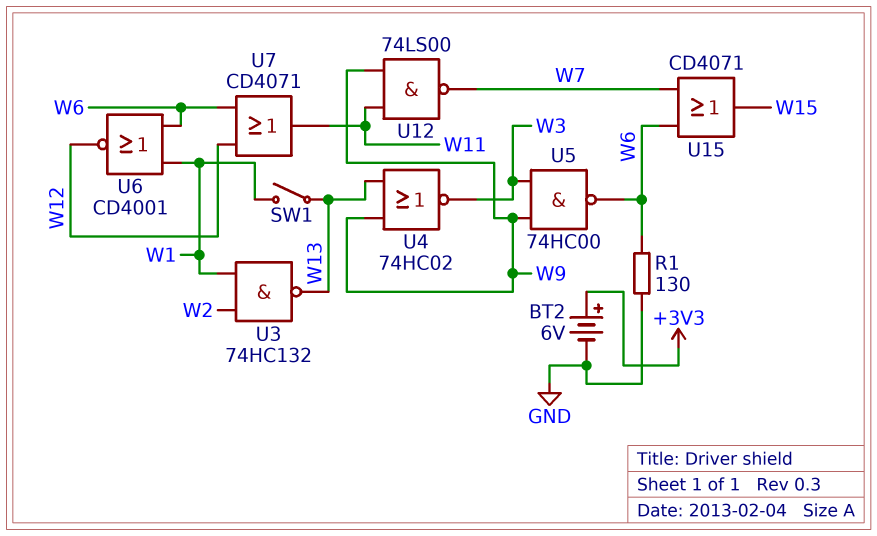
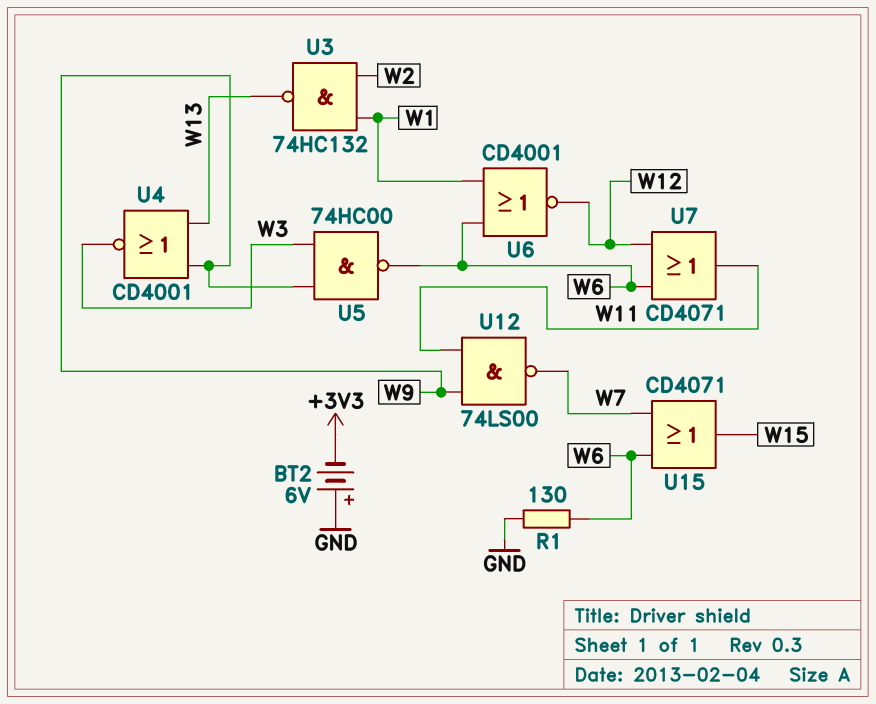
BT2: 6V (plus +3V3, minus GND) -> 6V (plus GND, minus +3V3)
SW1: switch (W1, W13) -> none
U4: NOR 74HC02 (in W9, in W13, out W3) -> NOR CD4001 (in W9, in W13, out W3)

